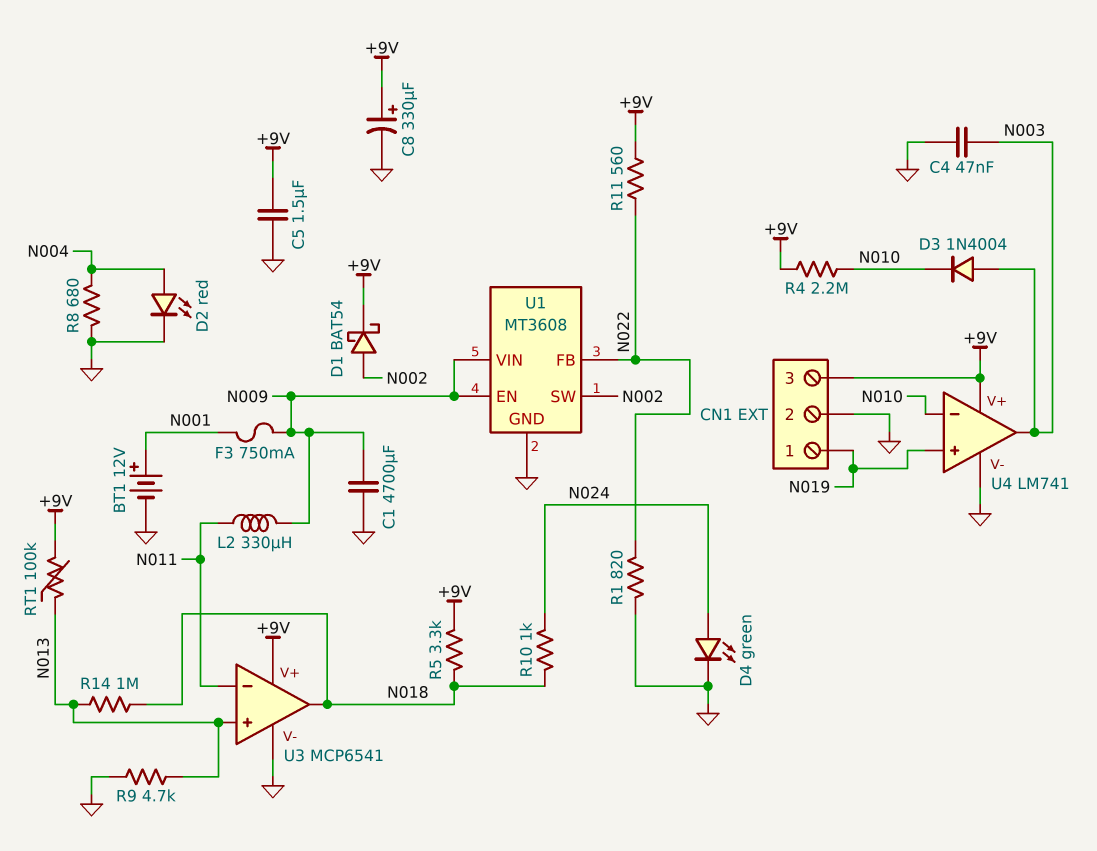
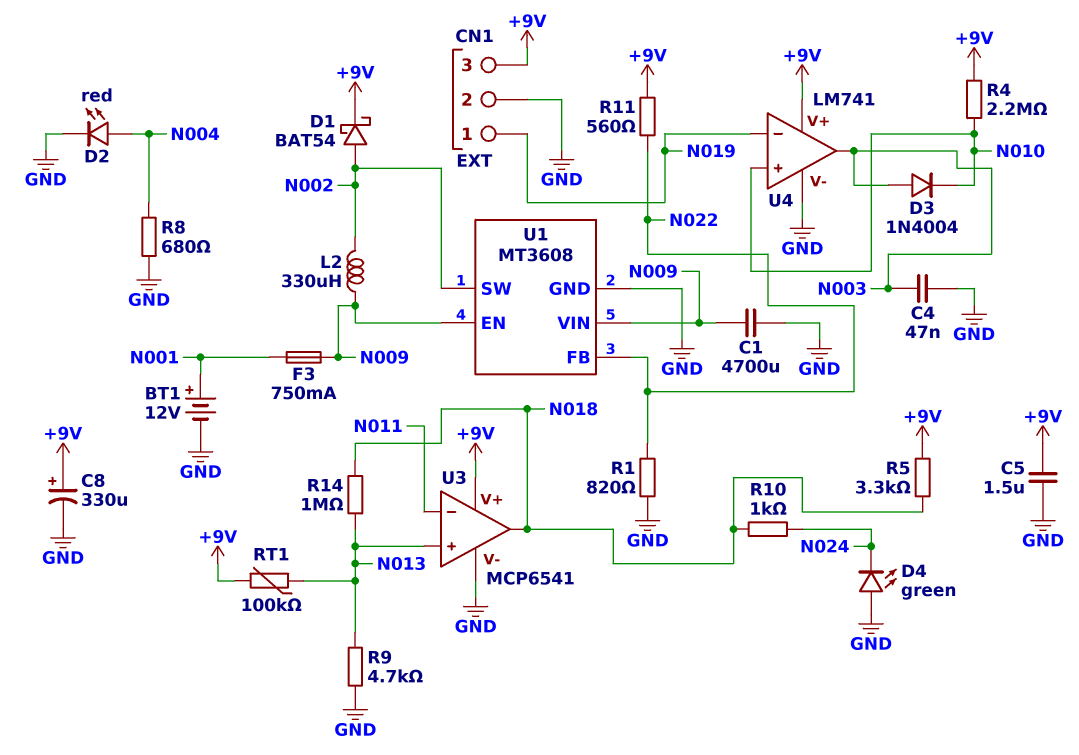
D4: LED green (A N024, K GND) -> LED green (A GND, K N024)
L2: 330uH (N009, N011) -> 330uH (N002, N009)
U4 pin in+: N019 -> N010
U4 pin in-: N010 -> N019

